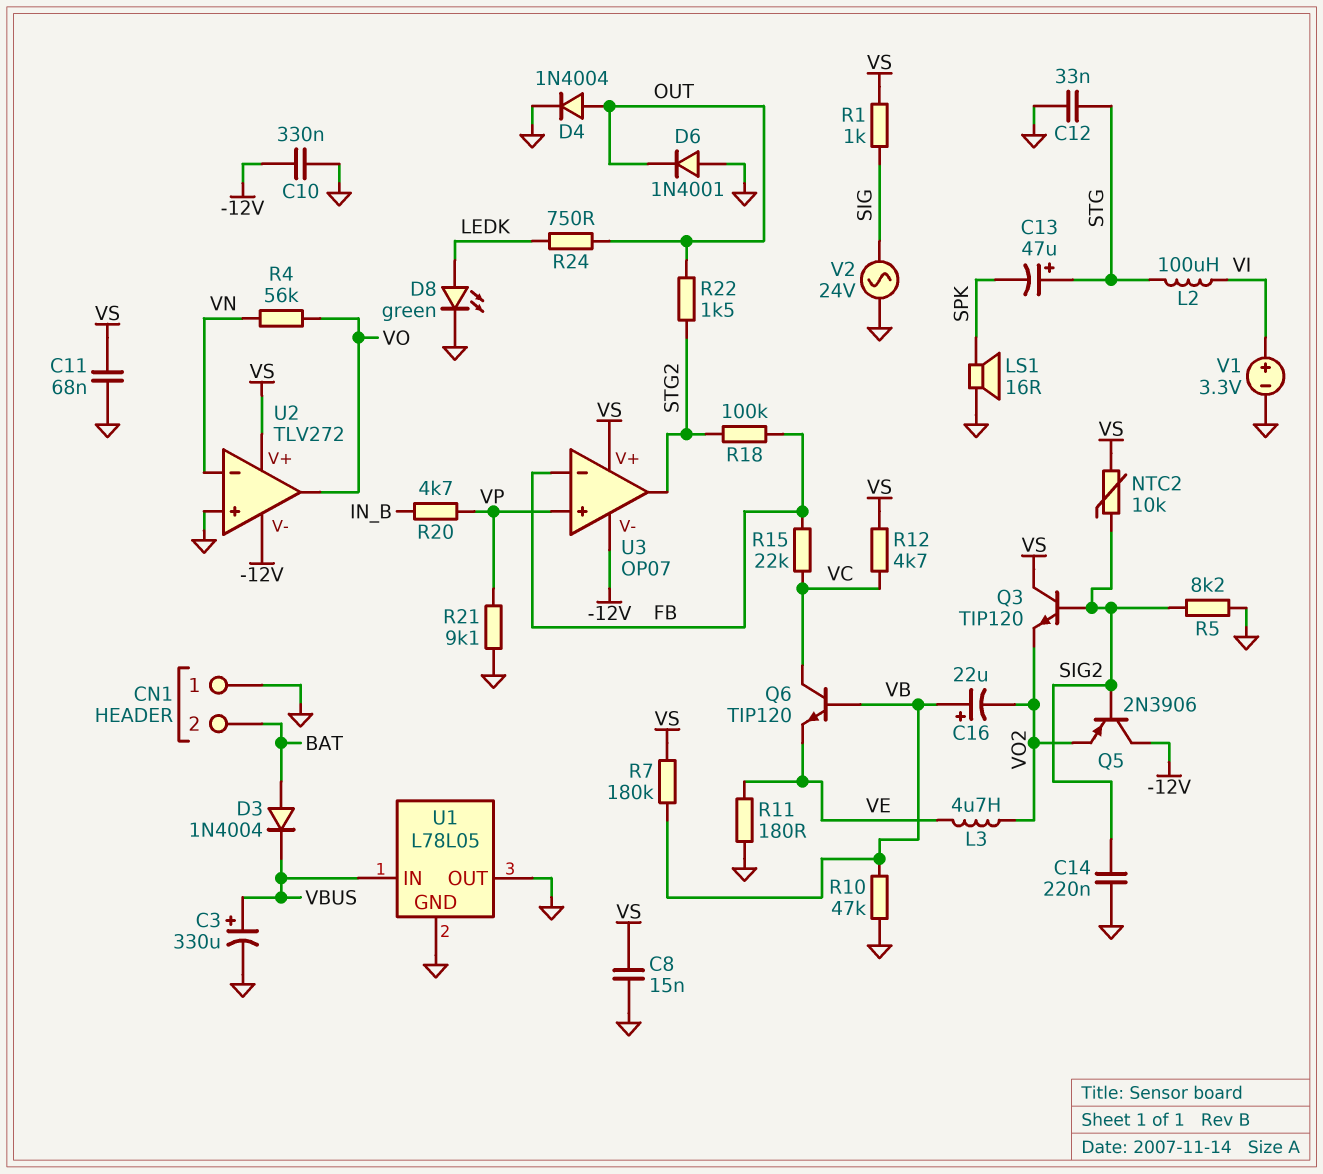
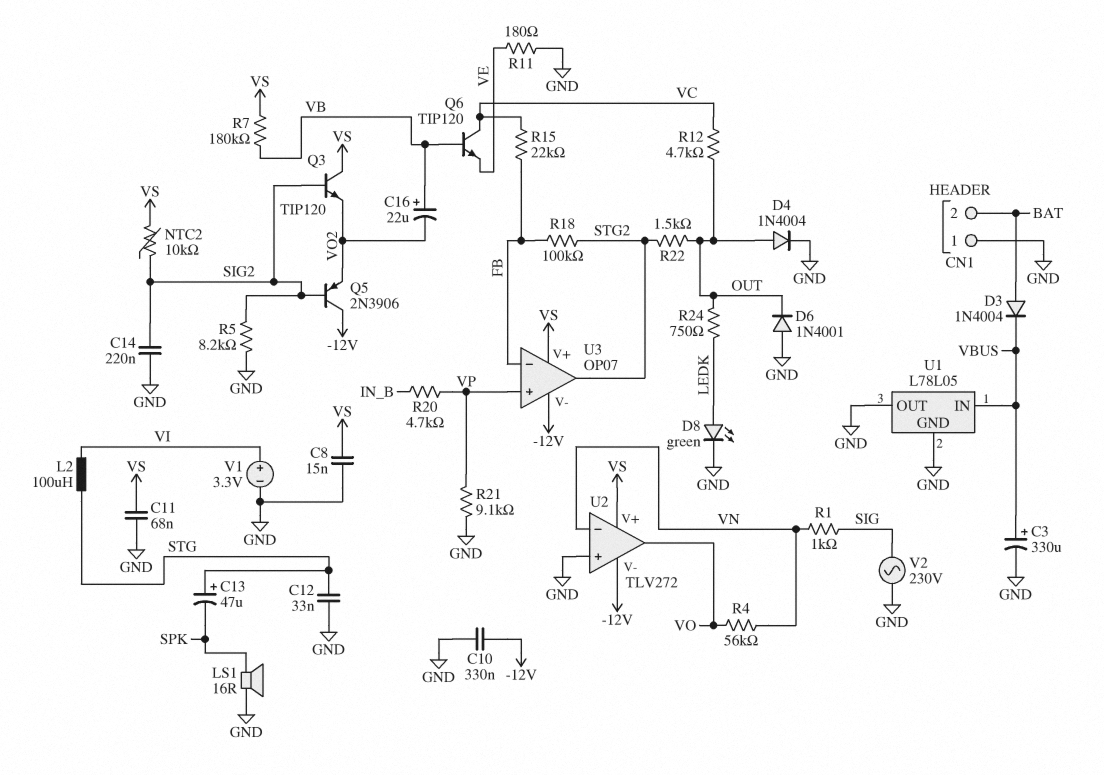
L3: 4.7uH (VE, VO2) -> none
R1: 1k (SIG, VS) -> 1k (SIG, VN)
R10: 47k (GND, VB) -> none
R12: 4.7k (VC, VS) -> 4.7k (OUT, VC)
V2: AC 24V (GND, SIG) -> AC 230V (GND, SIG)

